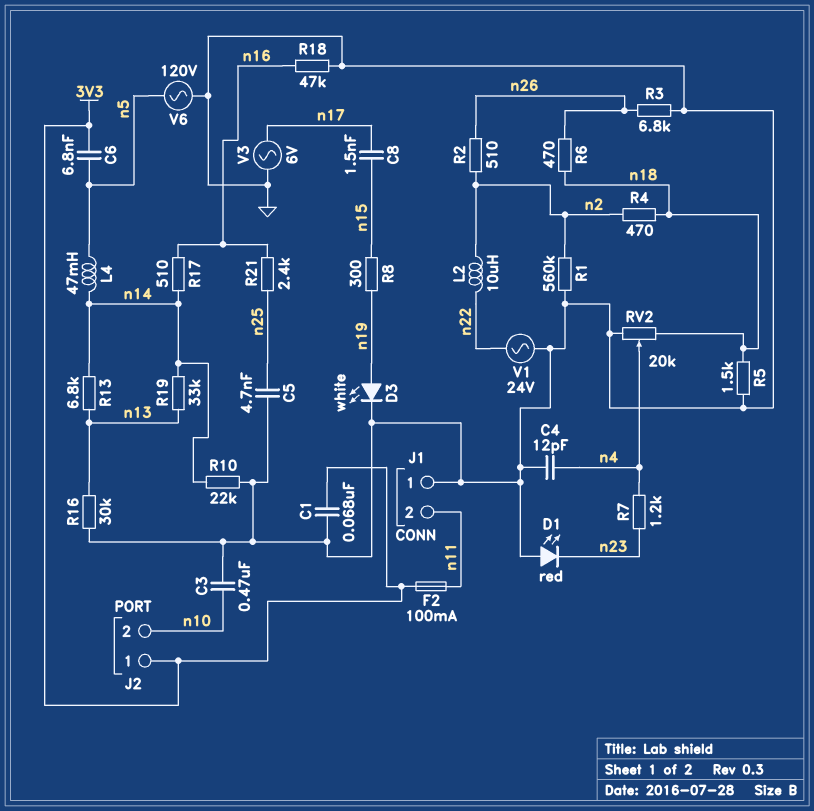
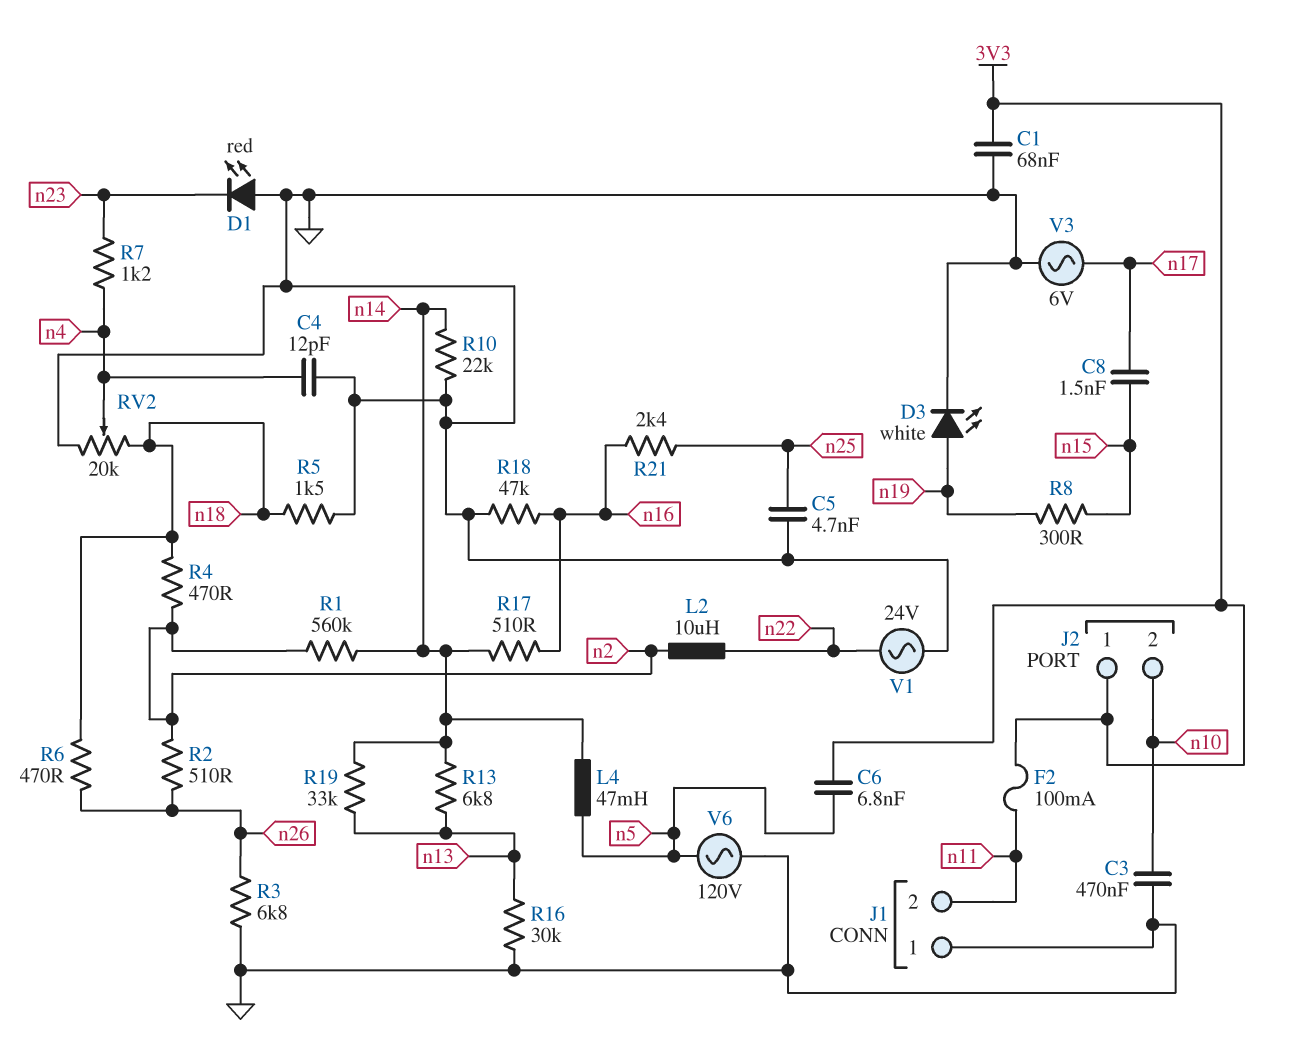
R1: 560k (GND, n2) -> 560k (n2, n14)

